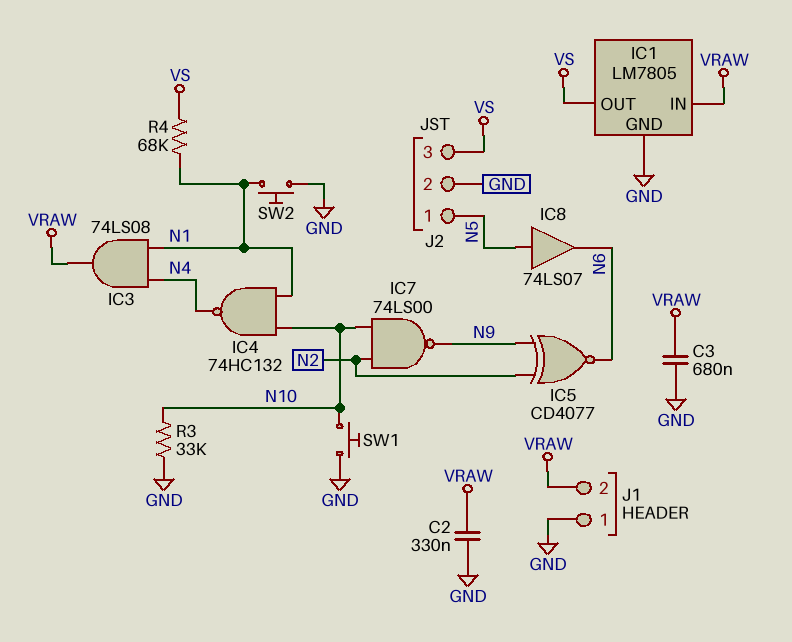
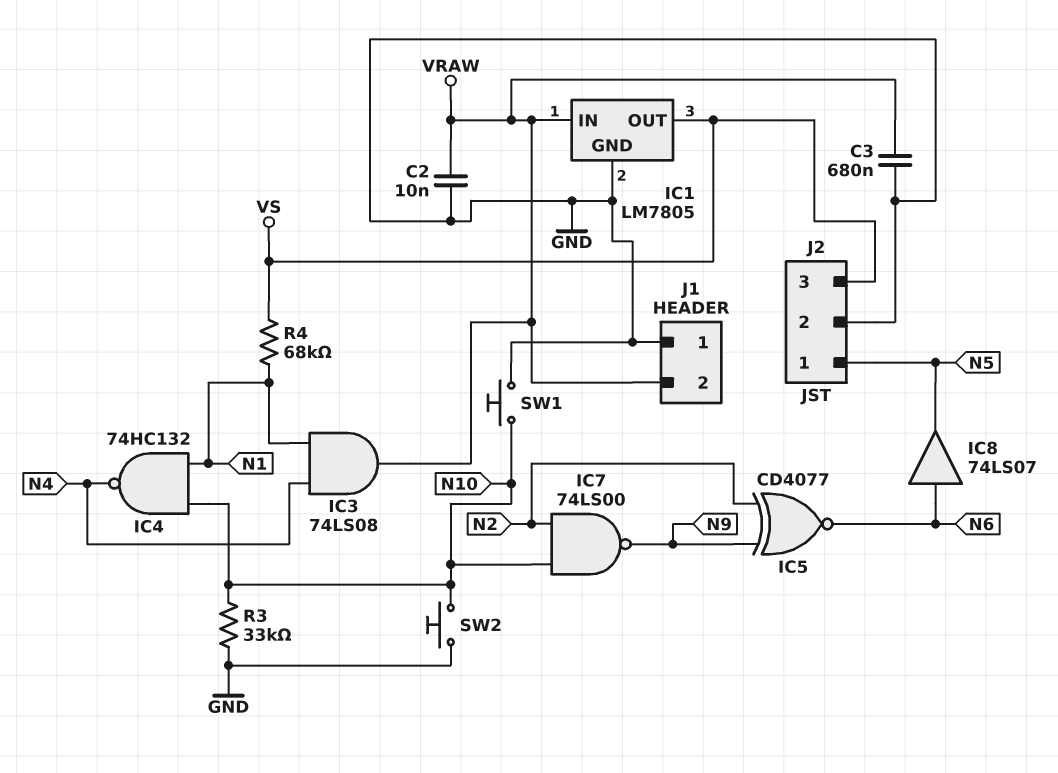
C2: 330nF (GND, VRAW) -> 10nF (GND, VRAW)
IC8: buffer 74LS07 (in N5, out N6) -> buffer 74LS07 (in N6, out N5)
SW2: button (GND, N1) -> button (GND, N10)

